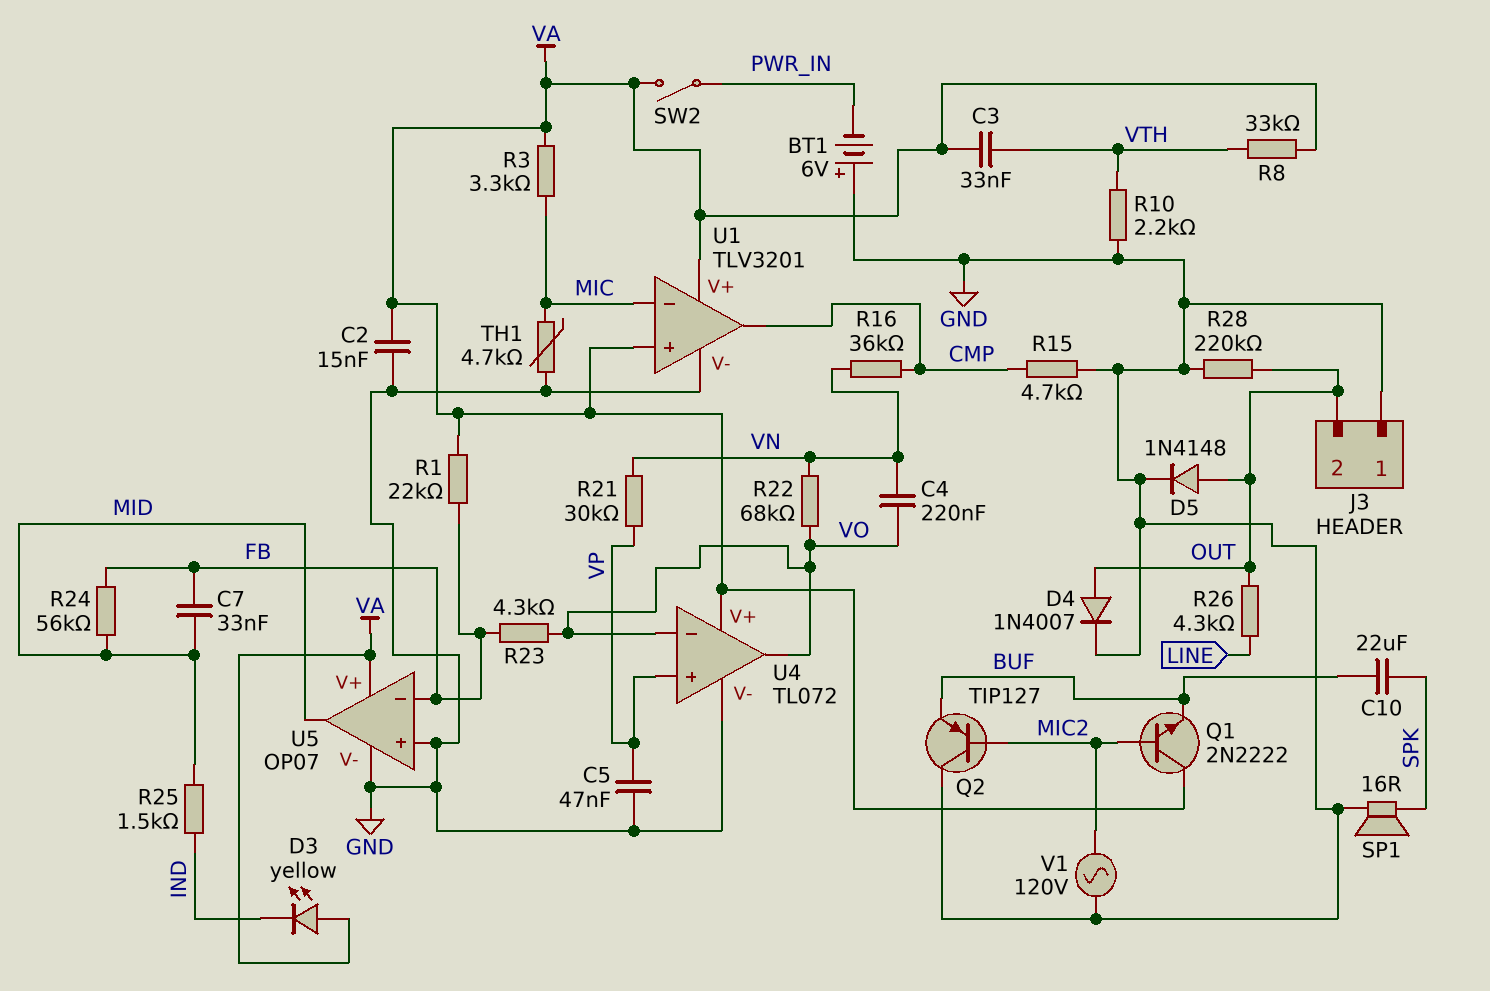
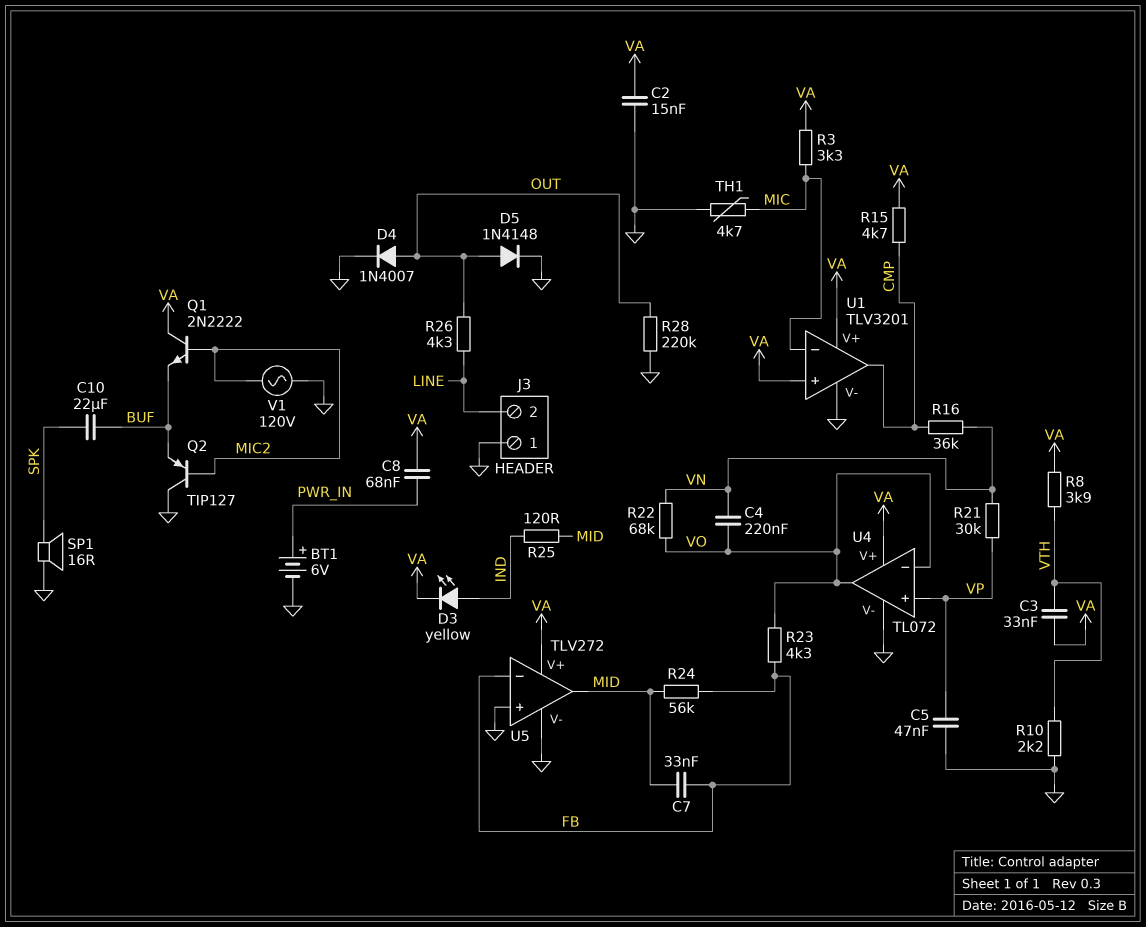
BT1: 6V (plus GND, minus PWR_IN) -> 6V (plus PWR_IN, minus GND)
C8: none -> 68nF (PWR_IN, VA)
D3: LED yellow (A VA, K IND) -> LED yellow (A IND, K VA)
J3 pin 2: OUT -> LINE
R1: 22k (FB, VA) -> none
R8: 33k (VA, VTH) -> 3.9k (VA, VTH)
R15: 4.7k (CMP, GND) -> 4.7k (CMP, VA)
R25: 1.5k (IND, MID) -> 120 (IND, MID)
SW2: switch (PWR_IN, VA) -> none
U5: OP07 -> TLV272

